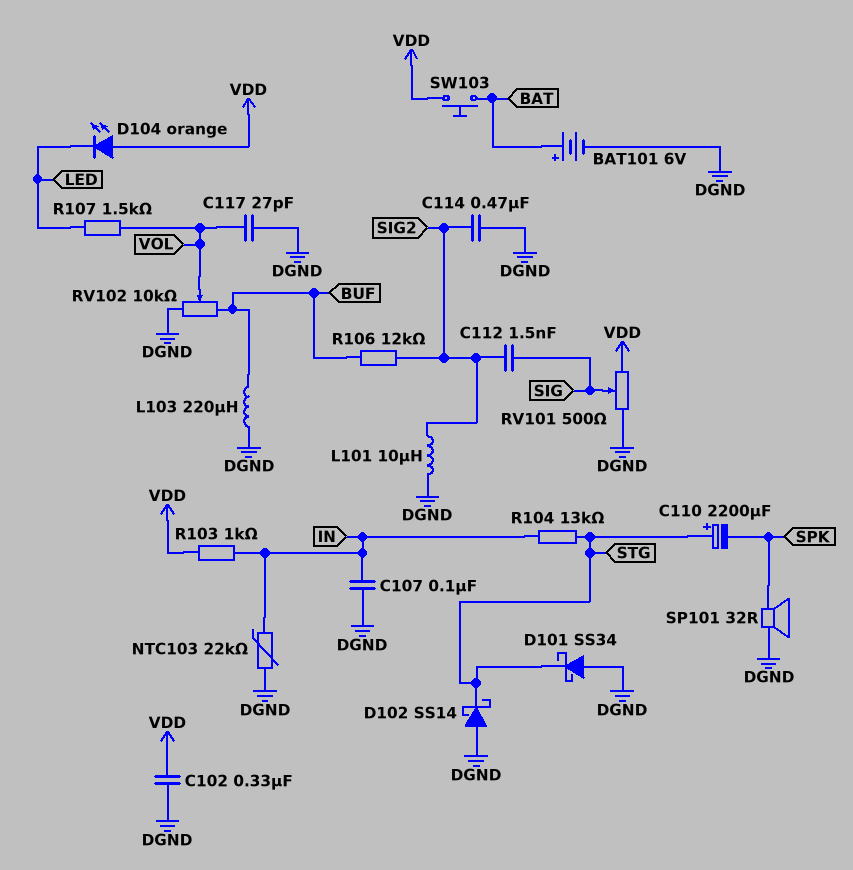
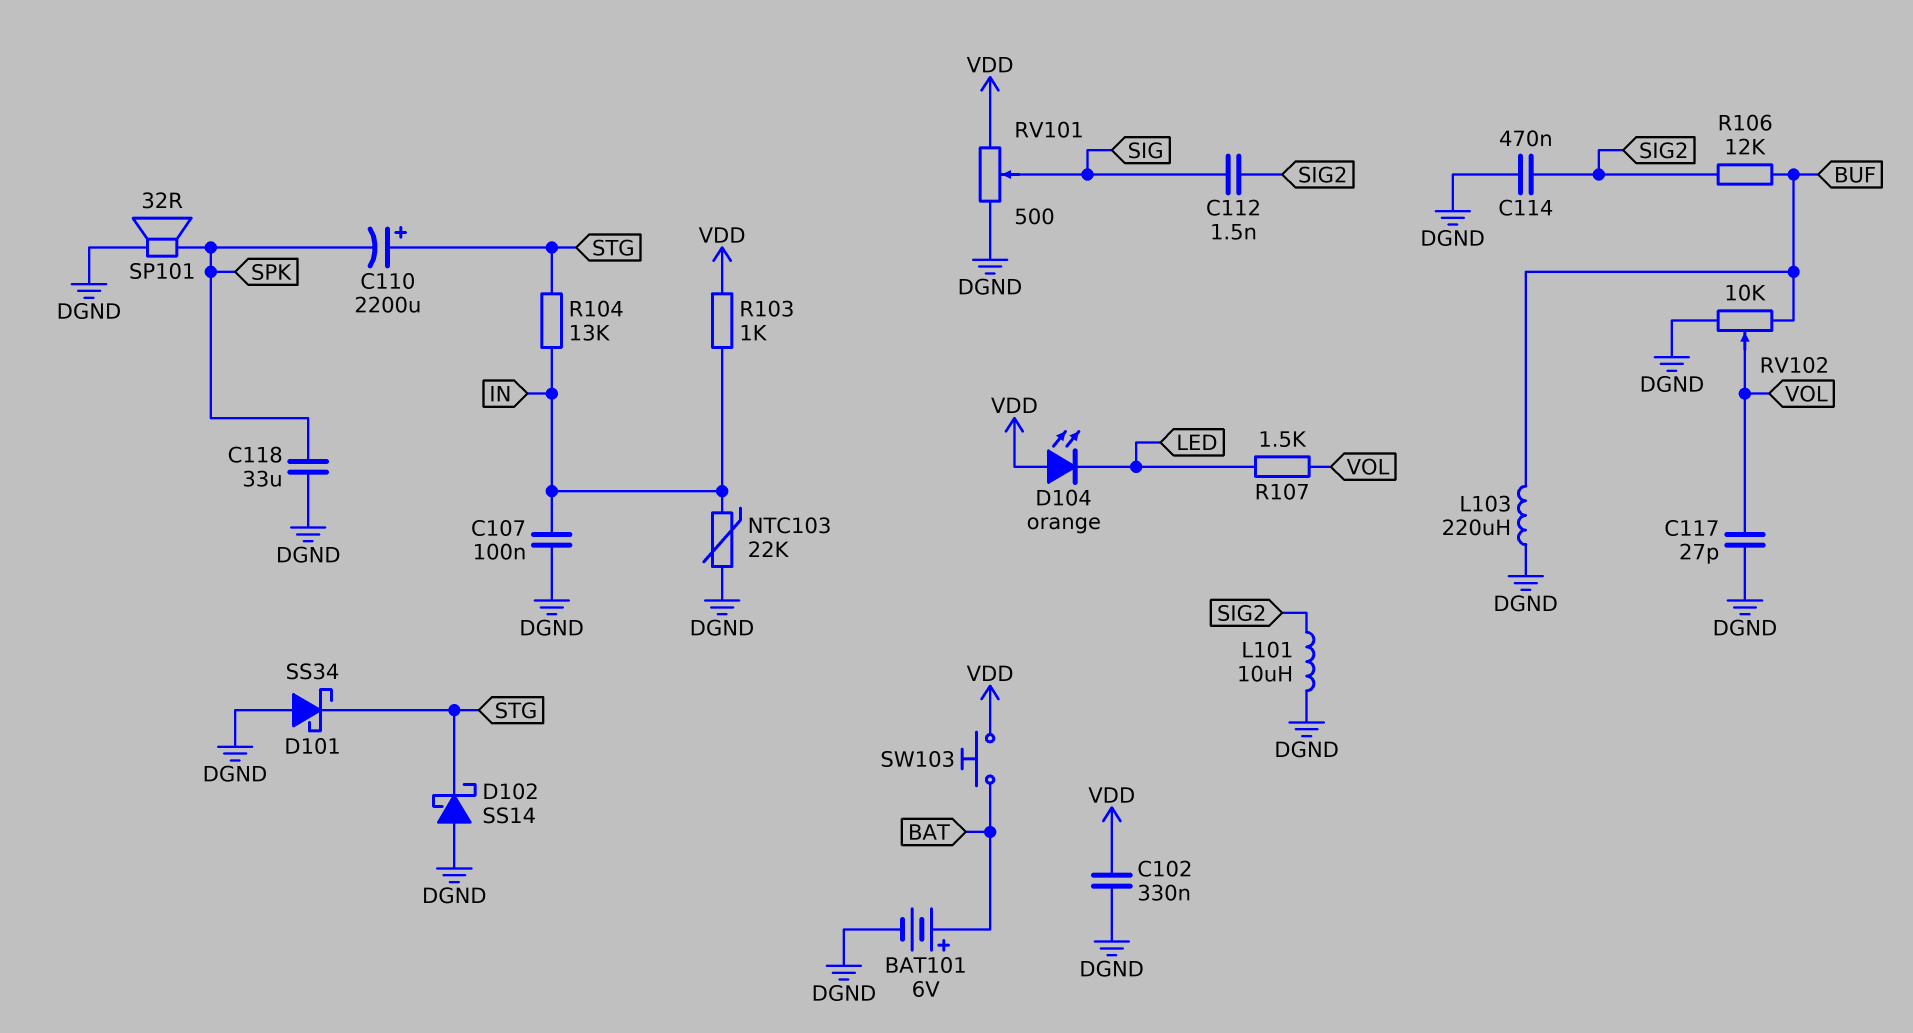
C118: none -> 33uF (DGND, SPK)

